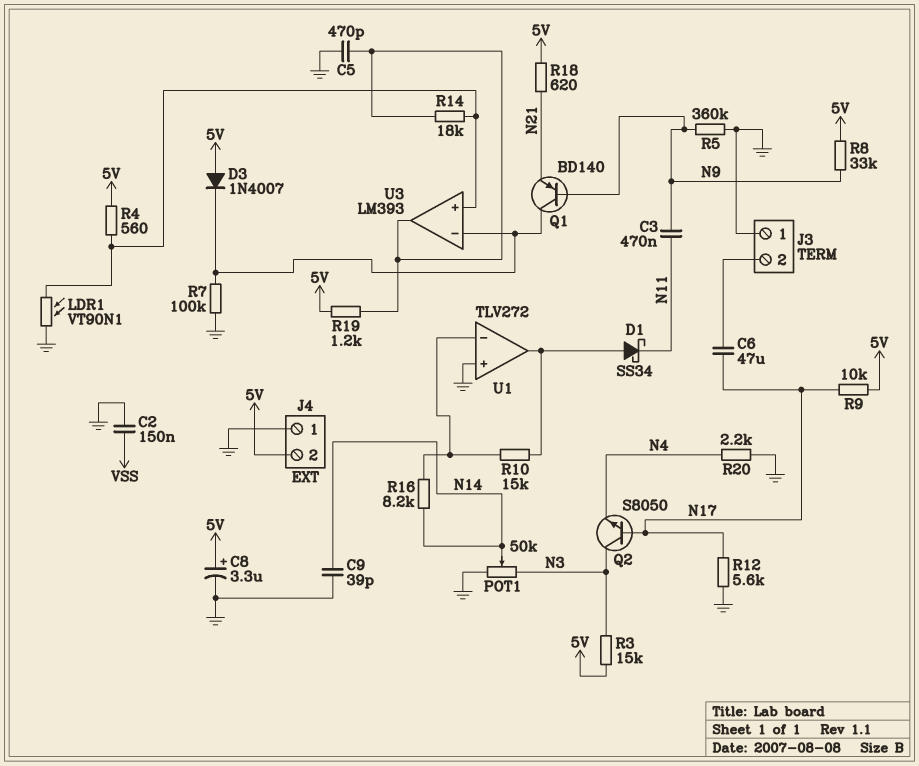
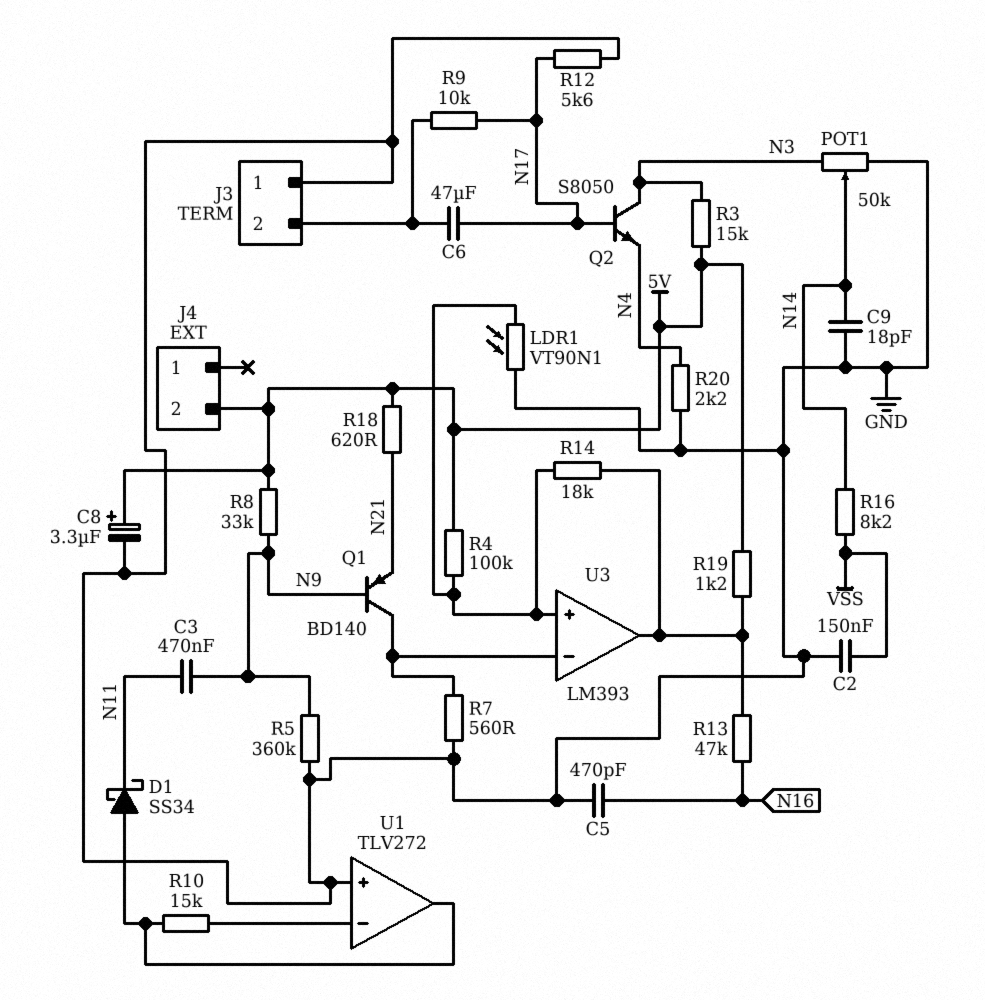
C5: 470pF (GND, U3/out) -> 470pF (GND, N16)
C9: 39pF (GND, N14) -> 18pF (GND, N14)
D3: diode 1N4007 (A 5V, K U3/in-) -> none
J4 pin 1: GND -> none
R4: 560 (5V, U3/in+) -> 100k (5V, U3/in+)
R7: 100k (GND, U3/in-) -> 560 (GND, U3/in-)
R9: 10k (5V, N17) -> 10k (J3/2, N17)
R13: none -> 47k (N16, U3/out)
R16: 8.2k (N14, U1/in-) -> 8.2k (N14, VSS)

